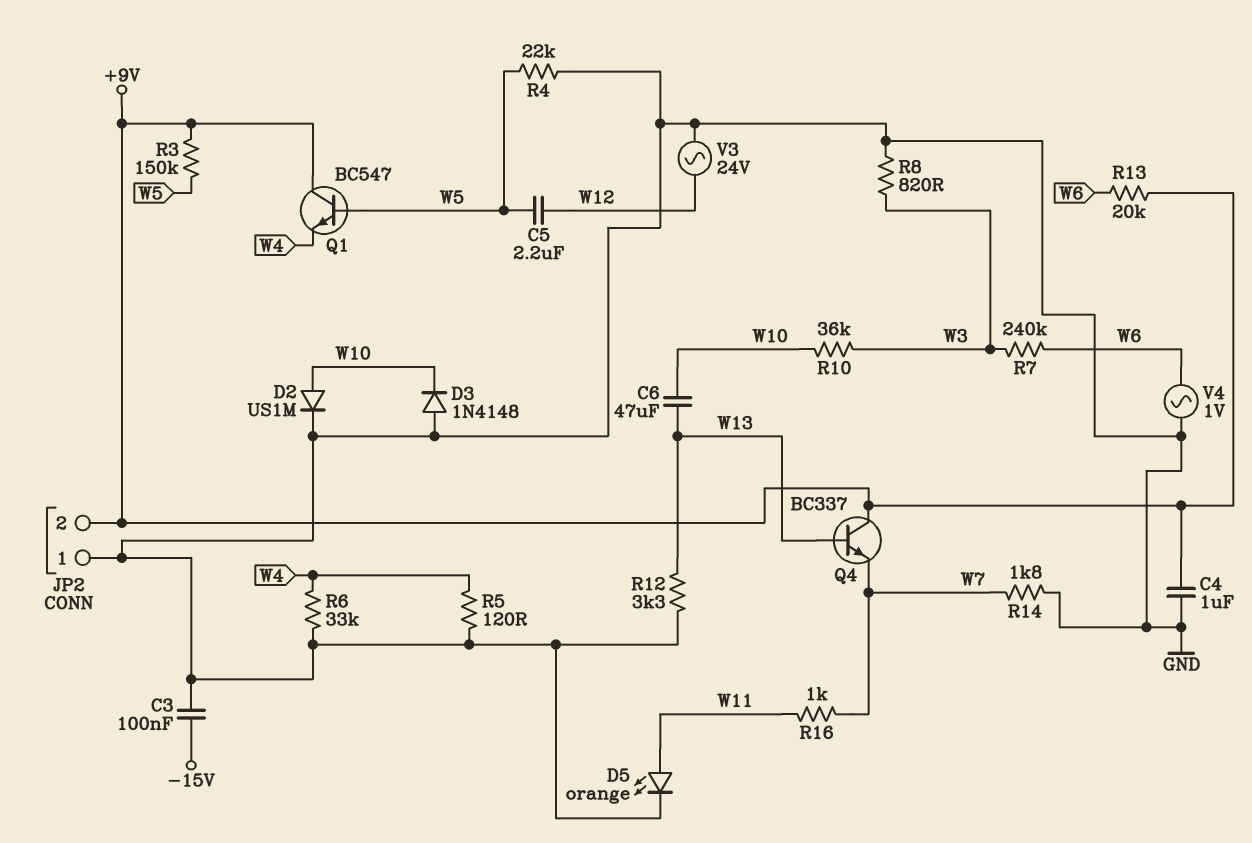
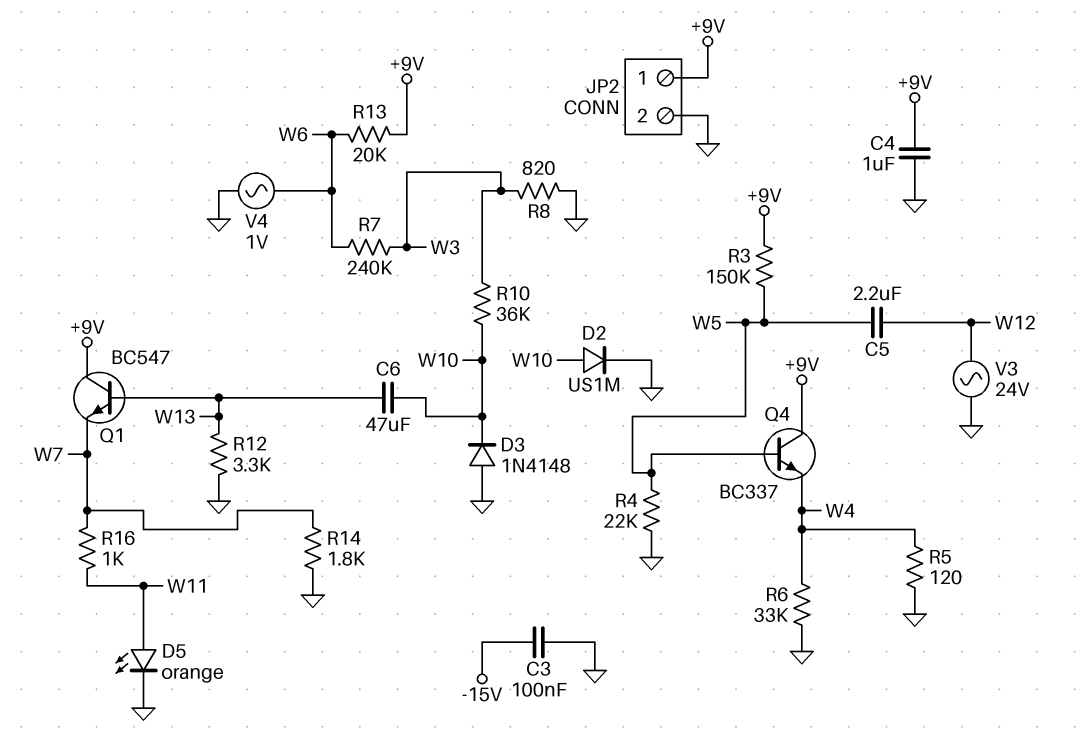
JP2 pin 1: GND -> +9V
JP2 pin 2: +9V -> GND
Q1: NPN BC547 (B W5, C +9V, E W4) -> NPN BC547 (B W13, C +9V, E W7)
Q4: NPN BC337 (B W13, C +9V, E W7) -> NPN BC337 (B W5, C +9V, E W4)

